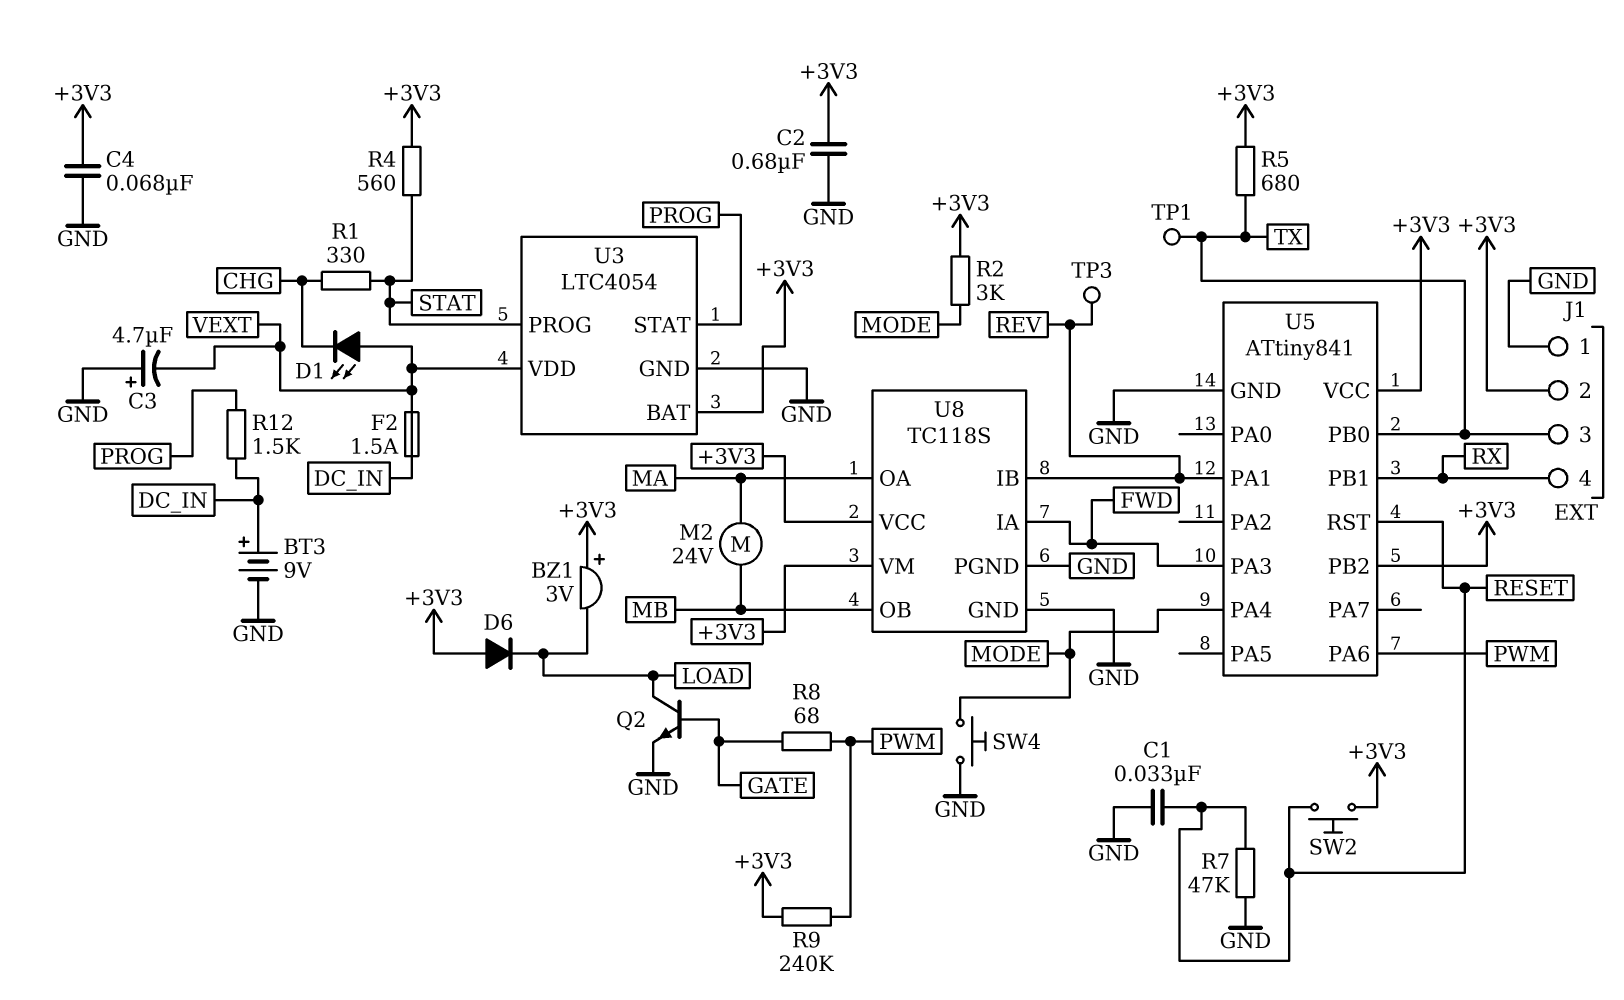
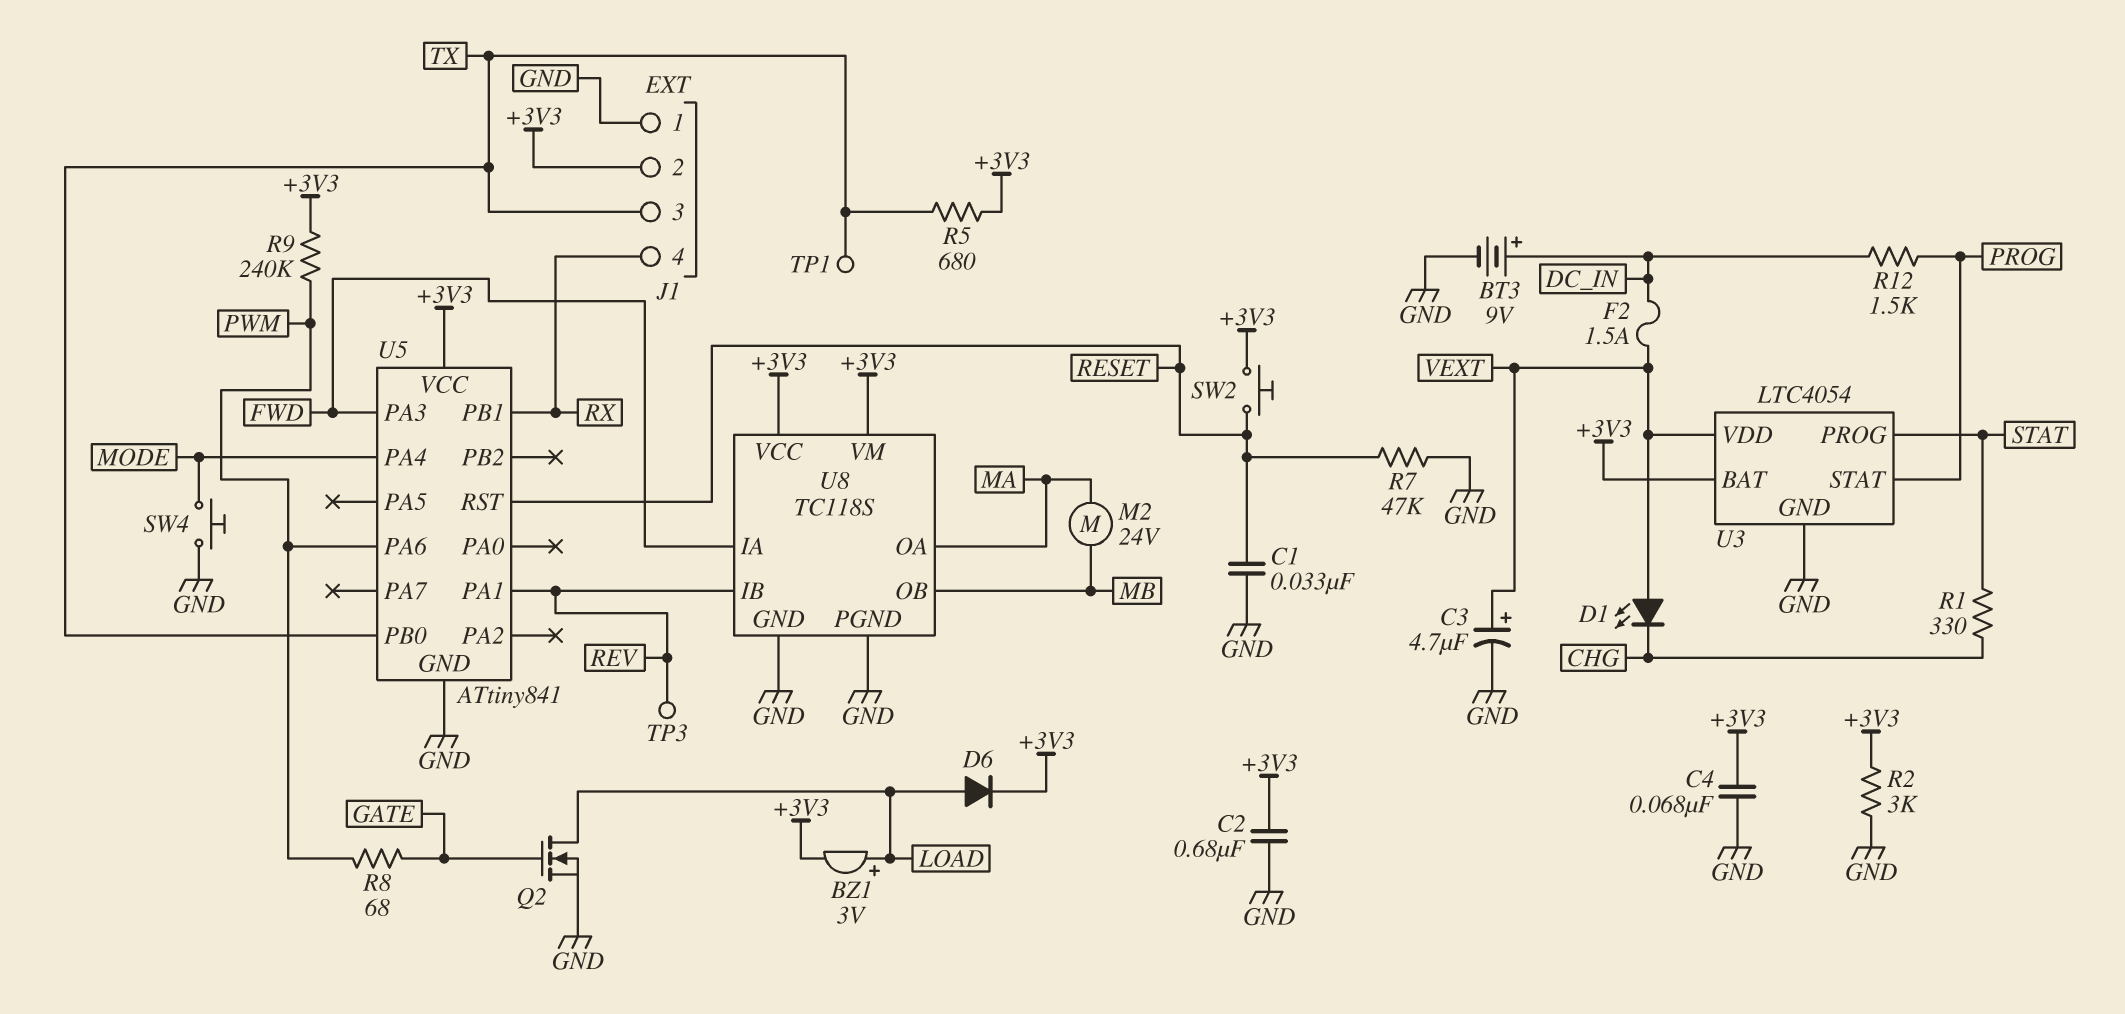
BZ1: buzzer 3V (plus +3V3, minus LOAD) -> buzzer 3V (plus LOAD, minus +3V3)
C3: 4.7uF (plus GND, minus VEXT) -> 4.7uF (plus VEXT, minus GND)
D6: diode (A +3V3, K LOAD) -> diode (A LOAD, K +3V3)
Q2: NPN (B GATE, C LOAD, E GND) -> NMOS (G GATE, D LOAD, S GND)
R2: 3k (+3V3, MODE) -> 3k (+3V3, GND)
R4: 560 (+3V3, STAT) -> none
U5 pin PB2: +3V3 -> none

